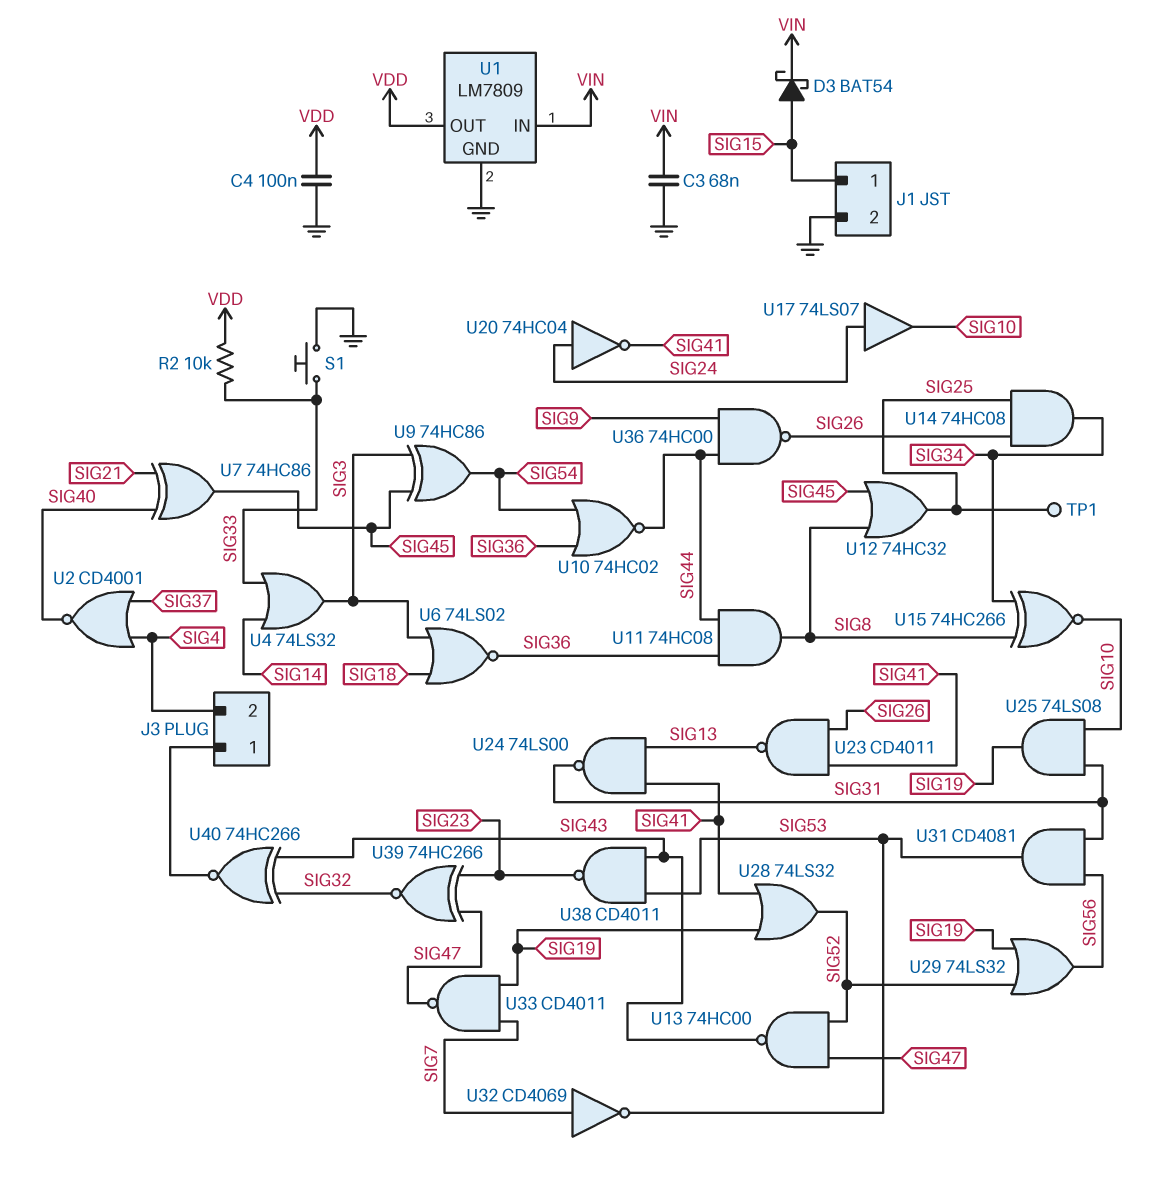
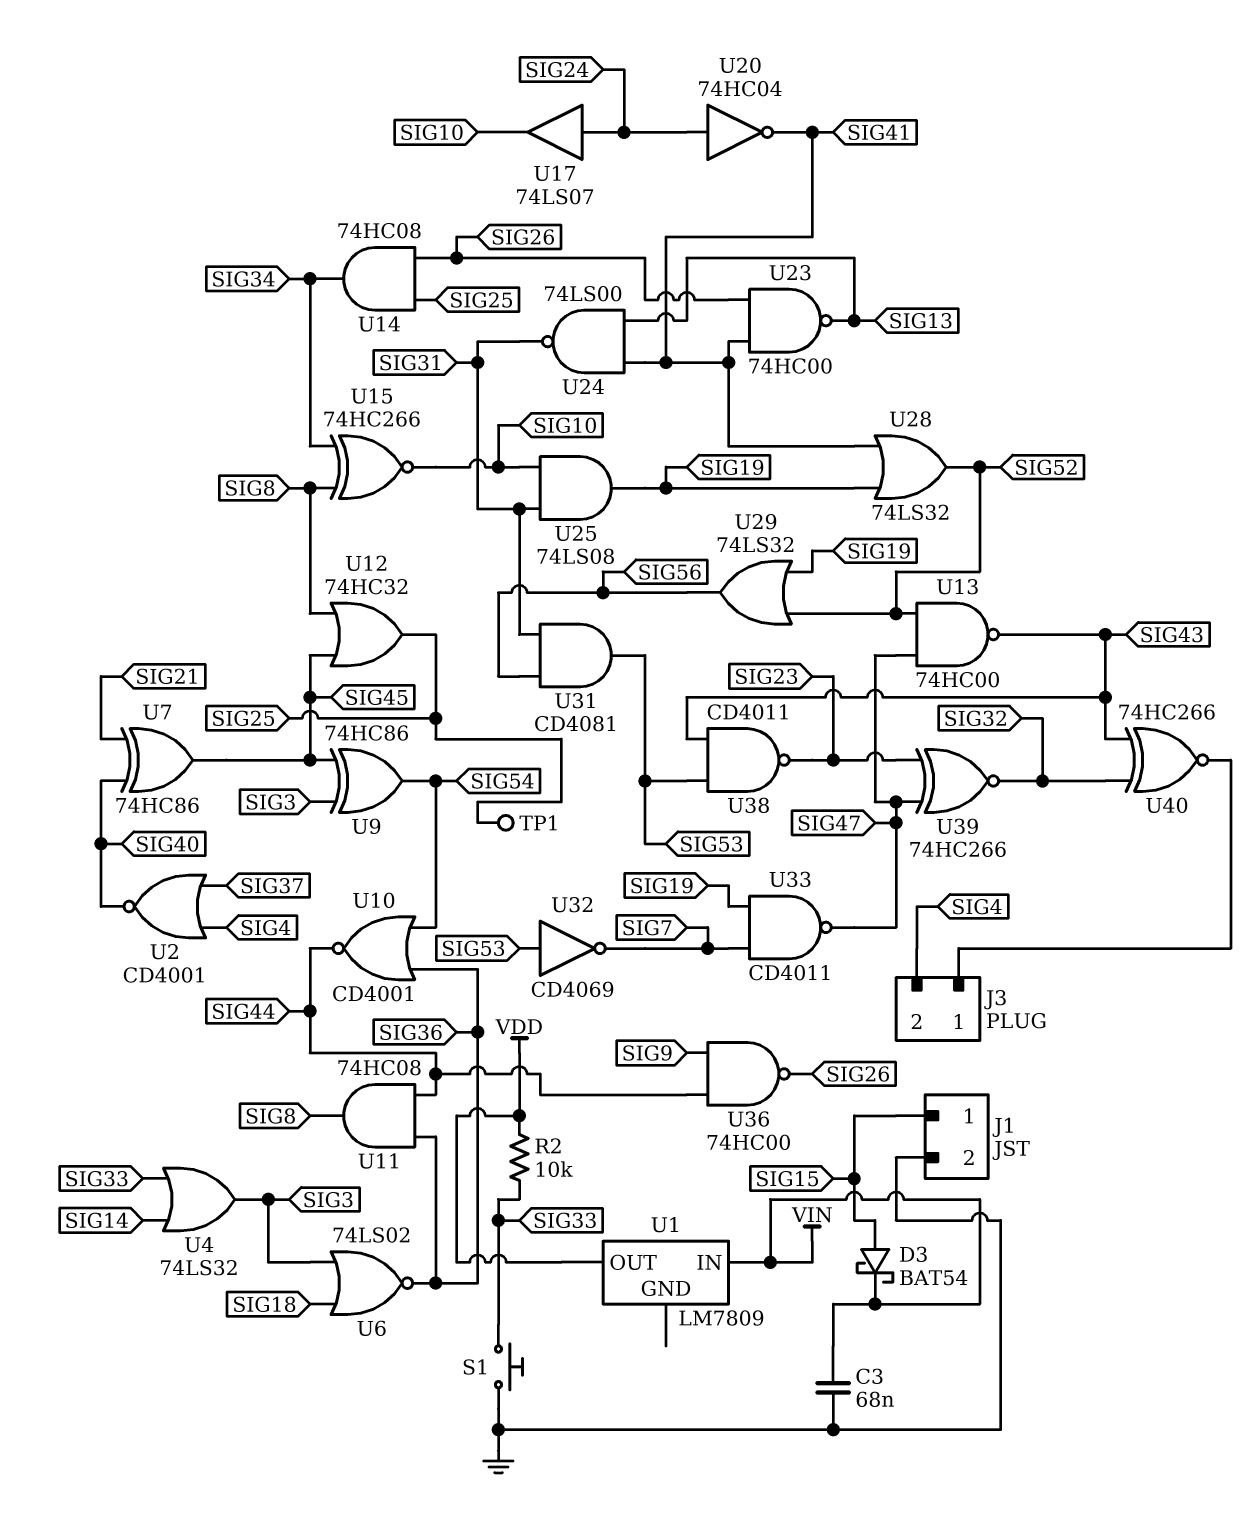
C4: 100nF (GND, VDD) -> none
U1 pin GND: GND -> none
U10: NOR 74HC02 (in SIG36, in SIG54, out SIG44) -> NOR CD4001 (in SIG36, in SIG54, out SIG44)
U23: NAND CD4011 (in SIG26, in SIG41, out SIG13) -> NAND 74HC00 (in SIG26, in SIG41, out SIG13)
U32: NOT CD4069 (in SIG7, out SIG53) -> NOT CD4069 (in SIG53, out SIG7)

